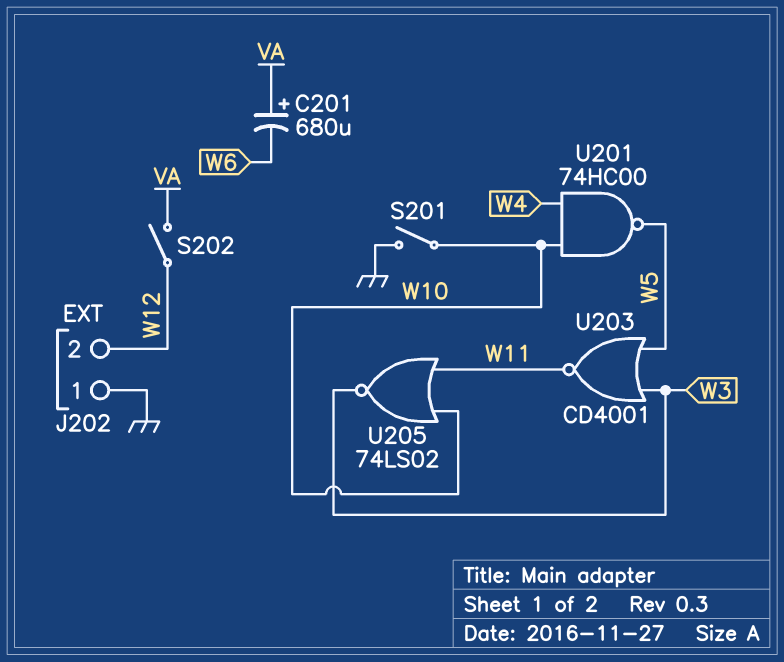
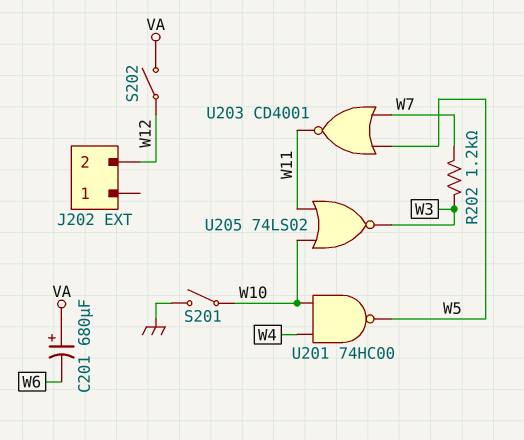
J202 pin 1: GND -> none
R202: none -> 1.2k (W3, W7)
U203: NOR CD4001 (in W3, in W5, out W11) -> NOR CD4001 (in W5, in W7, out W11)

